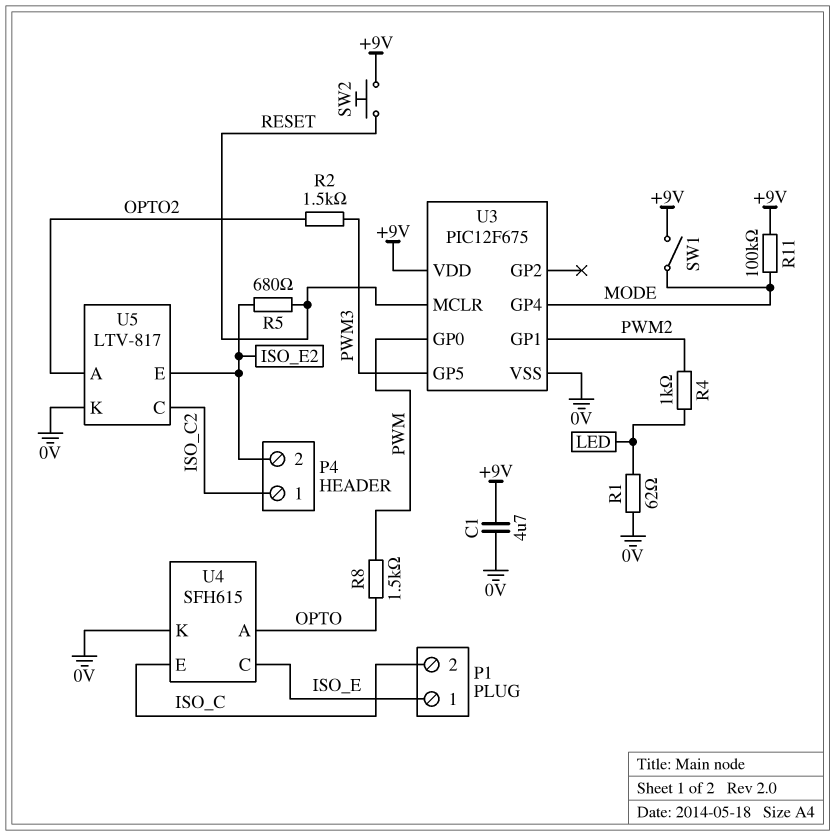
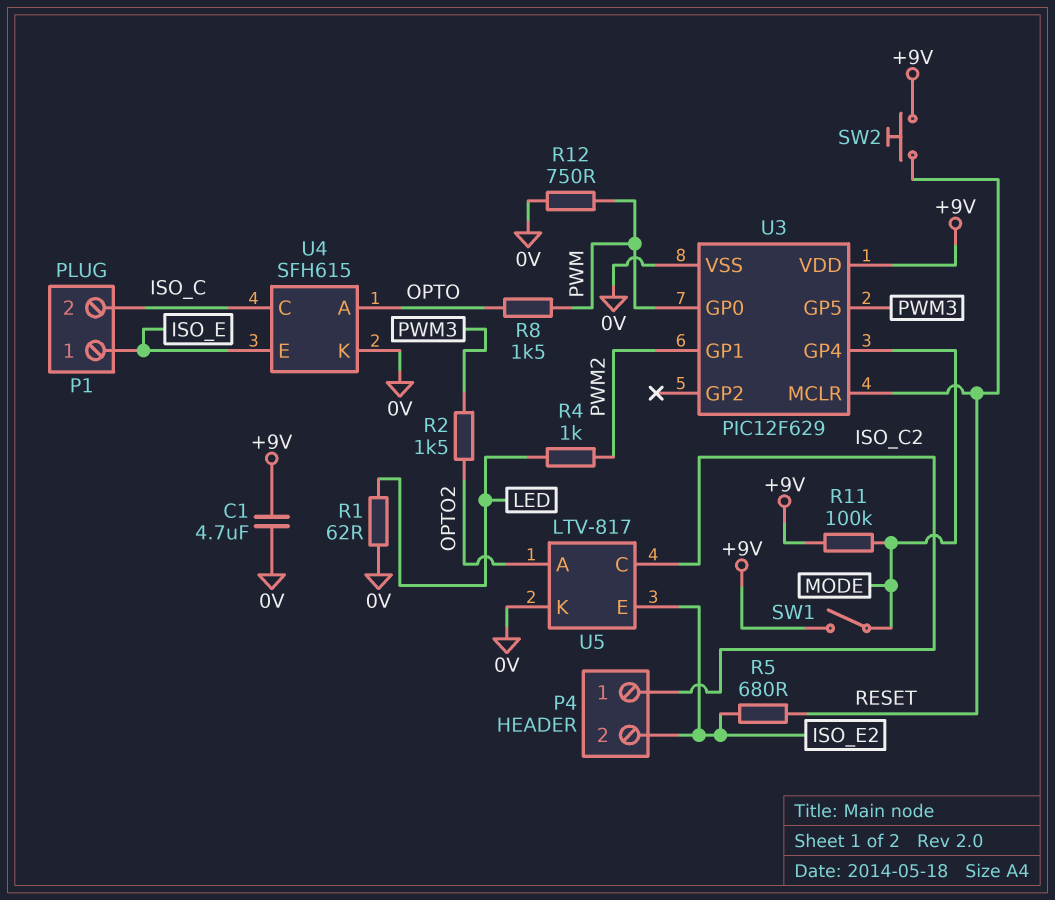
R12: none -> 750 (0V, PWM)
U3: PIC12F675 -> PIC12F629
U4 pin C: ISO_E -> ISO_C
U4 pin E: ISO_C -> ISO_E

